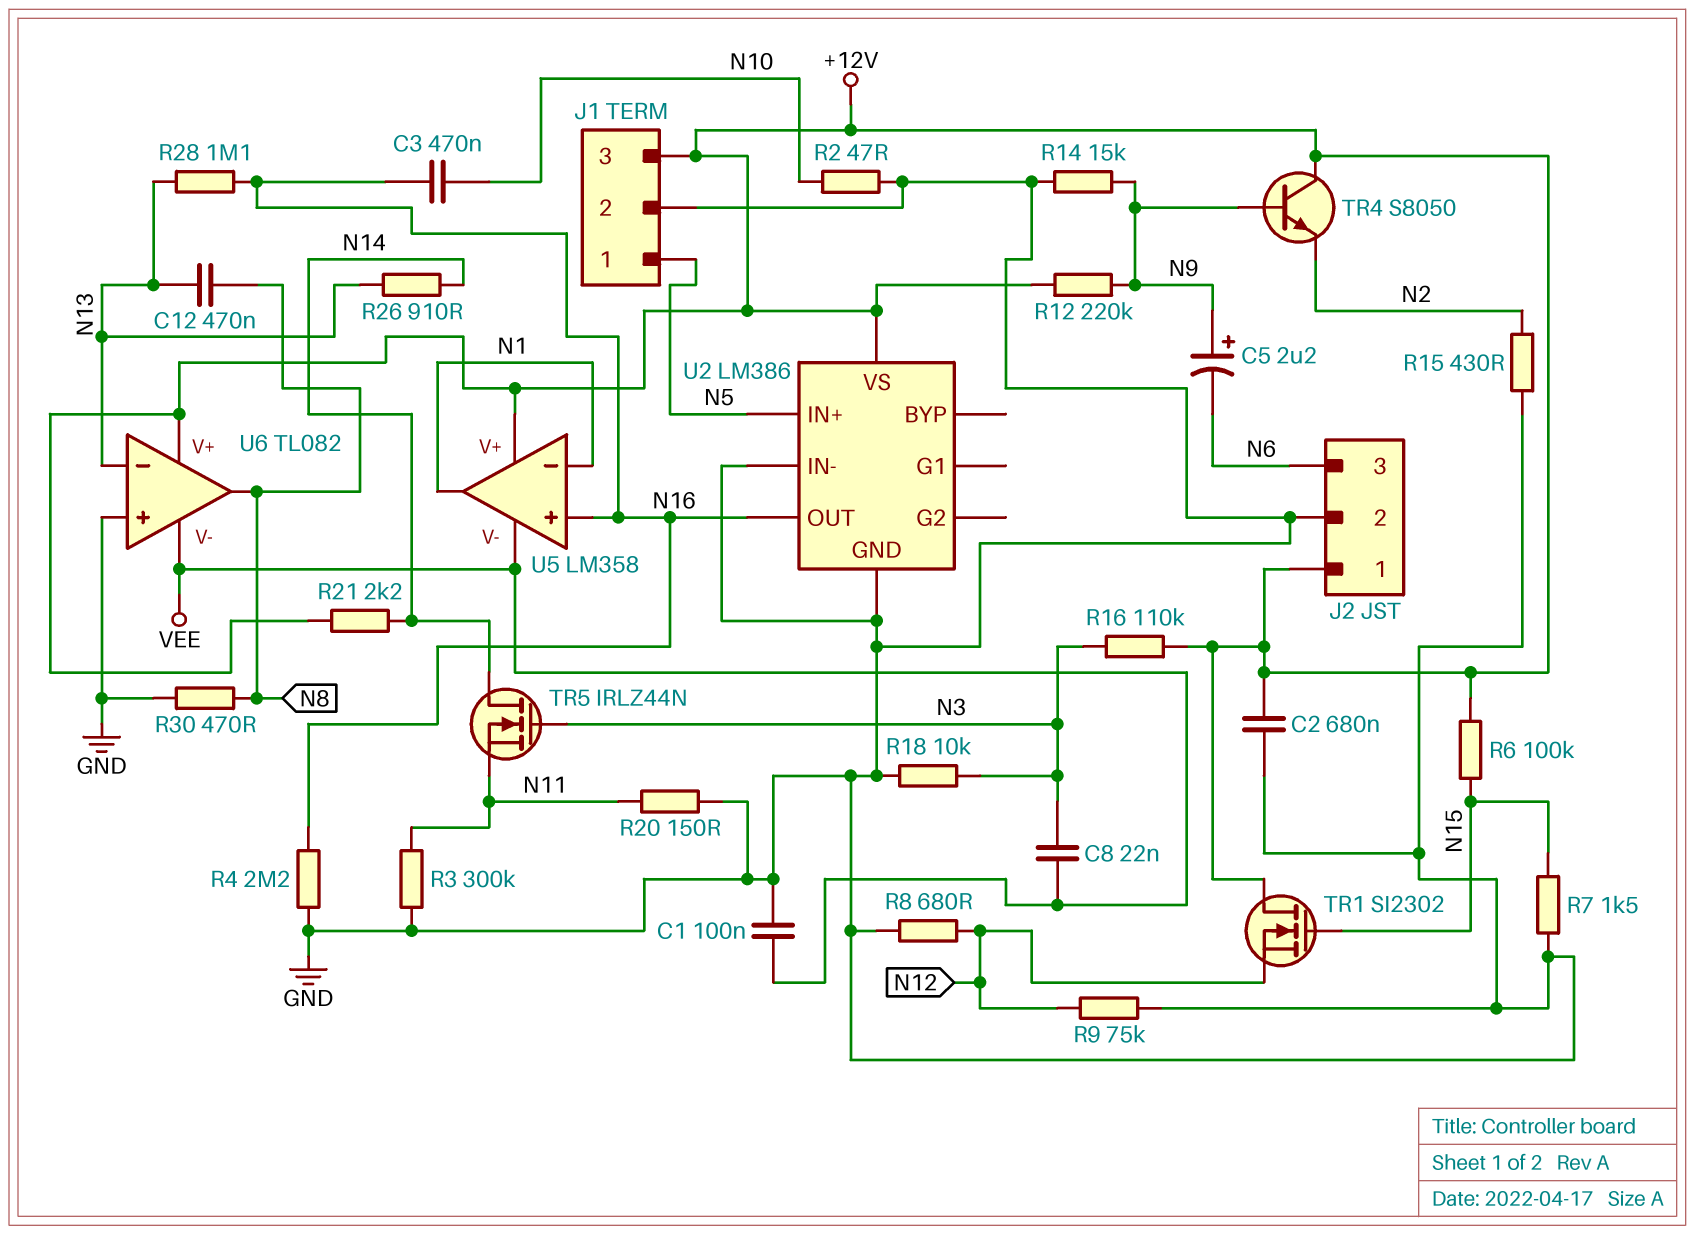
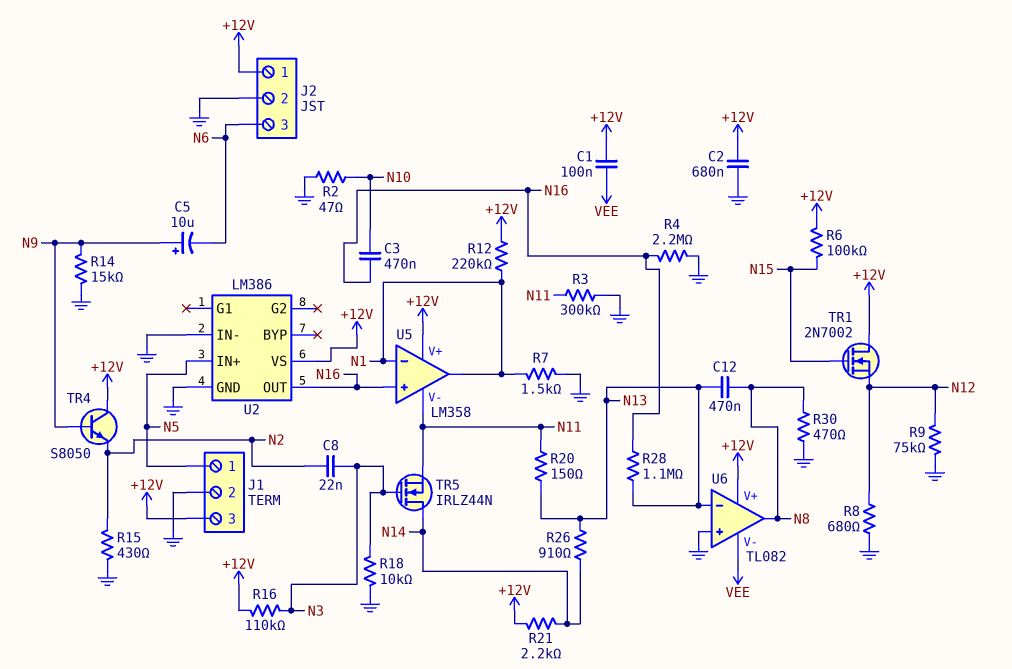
C1: 100nF (GND, VEE) -> 100nF (+12V, VEE)
C5: 2.2uF (plus N9, minus N6) -> 10uF (plus N9, minus N6)
C8: 22nF (N3, VEE) -> 22nF (N2, N3)
R7: 1.5k (GND, N15) -> 1.5k (GND, N1)
R12: 220k (+12V, N9) -> 220k (+12V, N1)
R20: 150 (GND, N11) -> 150 (N11, N13)
TR1: NMOS SI2302 (G N15, D +12V, S N12) -> NMOS 2N7002 (G N15, D +12V, S N12)
U5 pin V-: VEE -> N11

